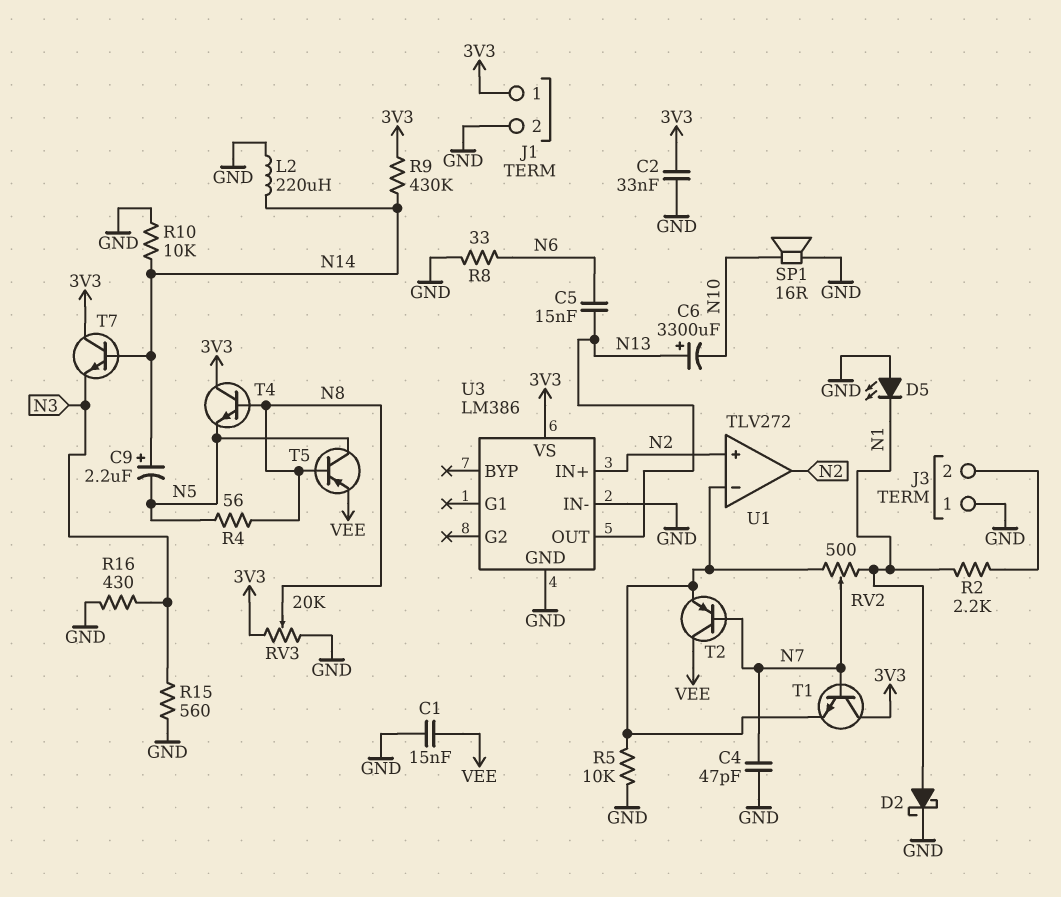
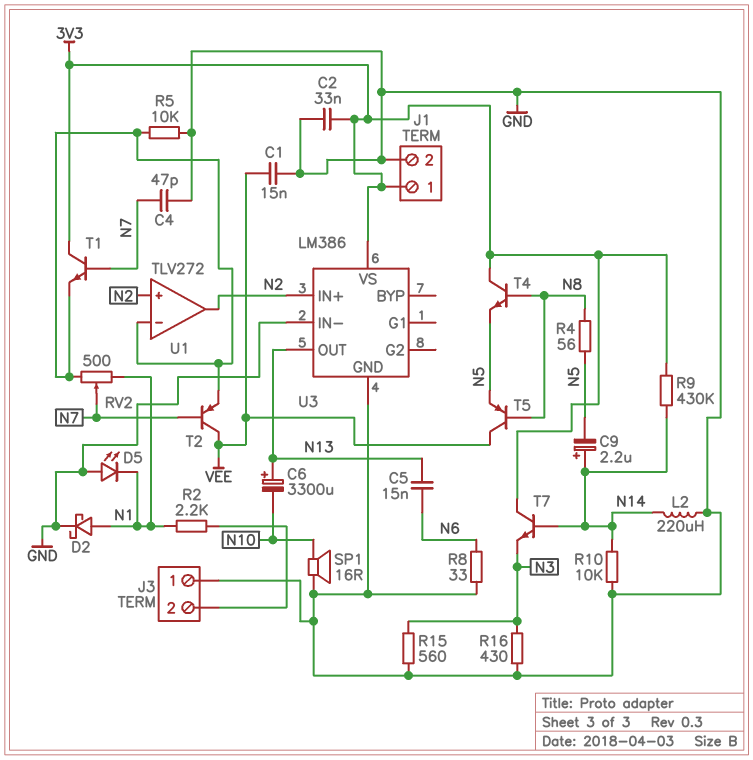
RV3: 20k (3V3, GND, wiper N8) -> none
T5: PNP (B N8, C N5, E VEE) -> PNP (B N8, C VEE, E N5)

